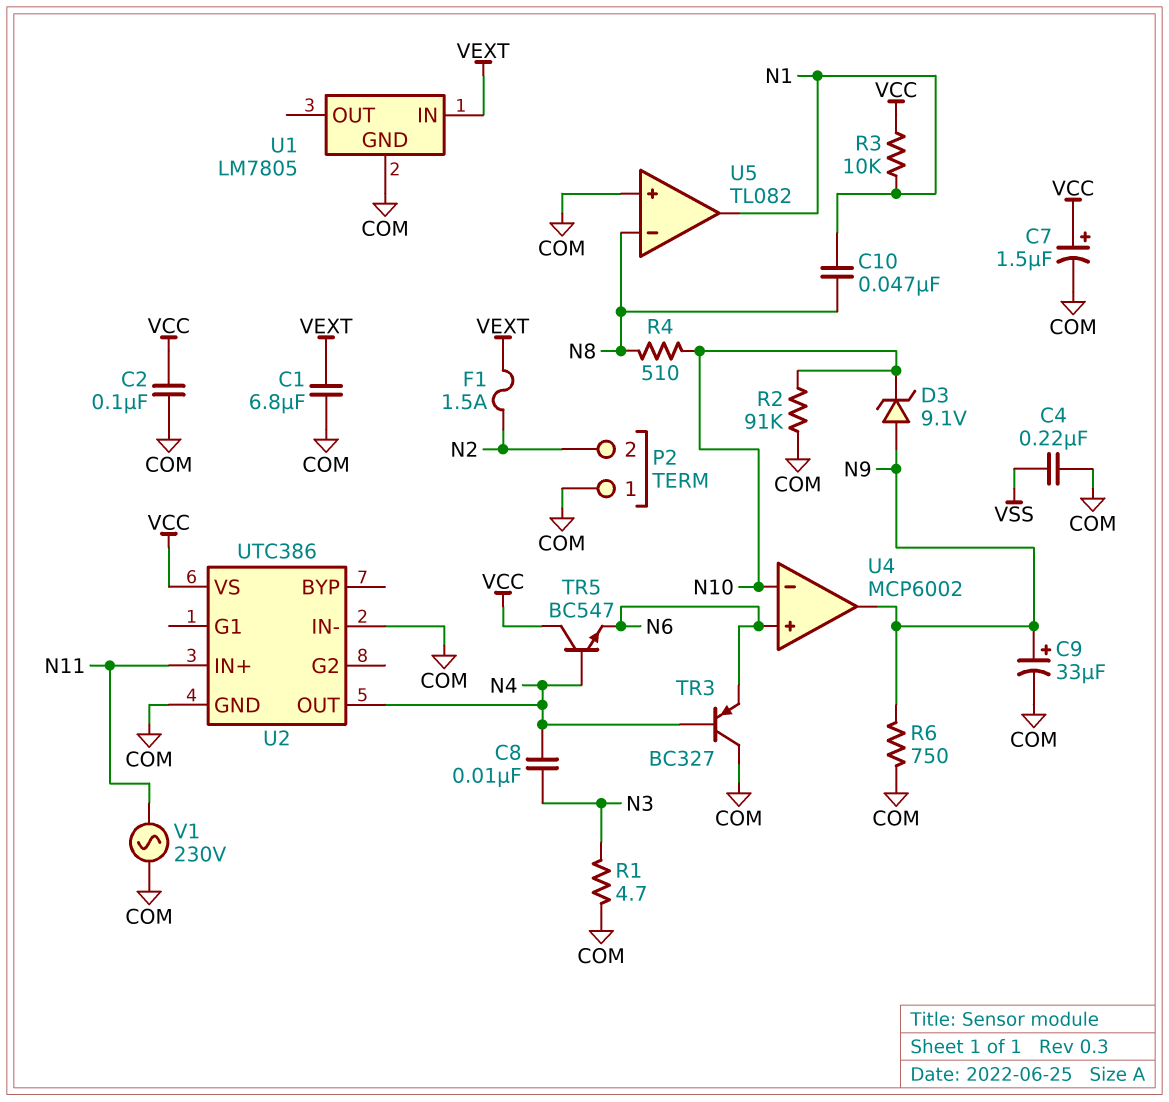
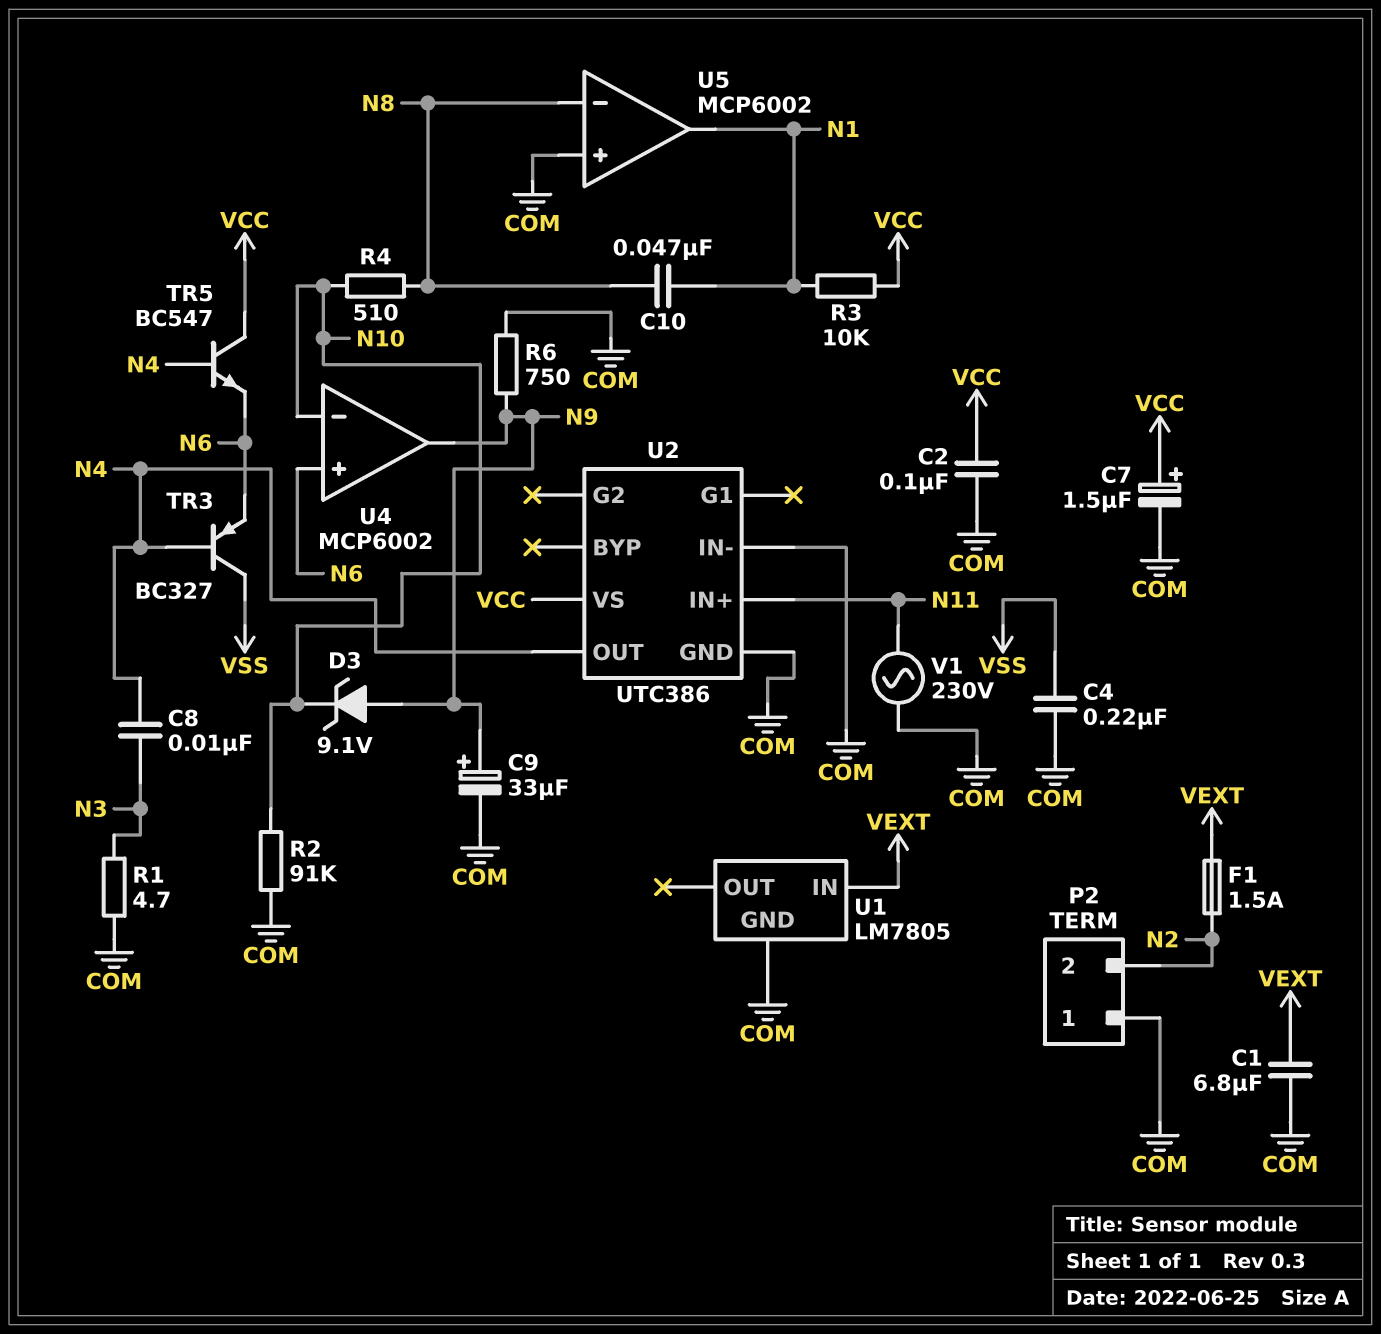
TR3: PNP BC327 (B N4, C COM, E N6) -> PNP BC327 (B N4, C VSS, E N6)
U5: TL082 -> MCP6002

